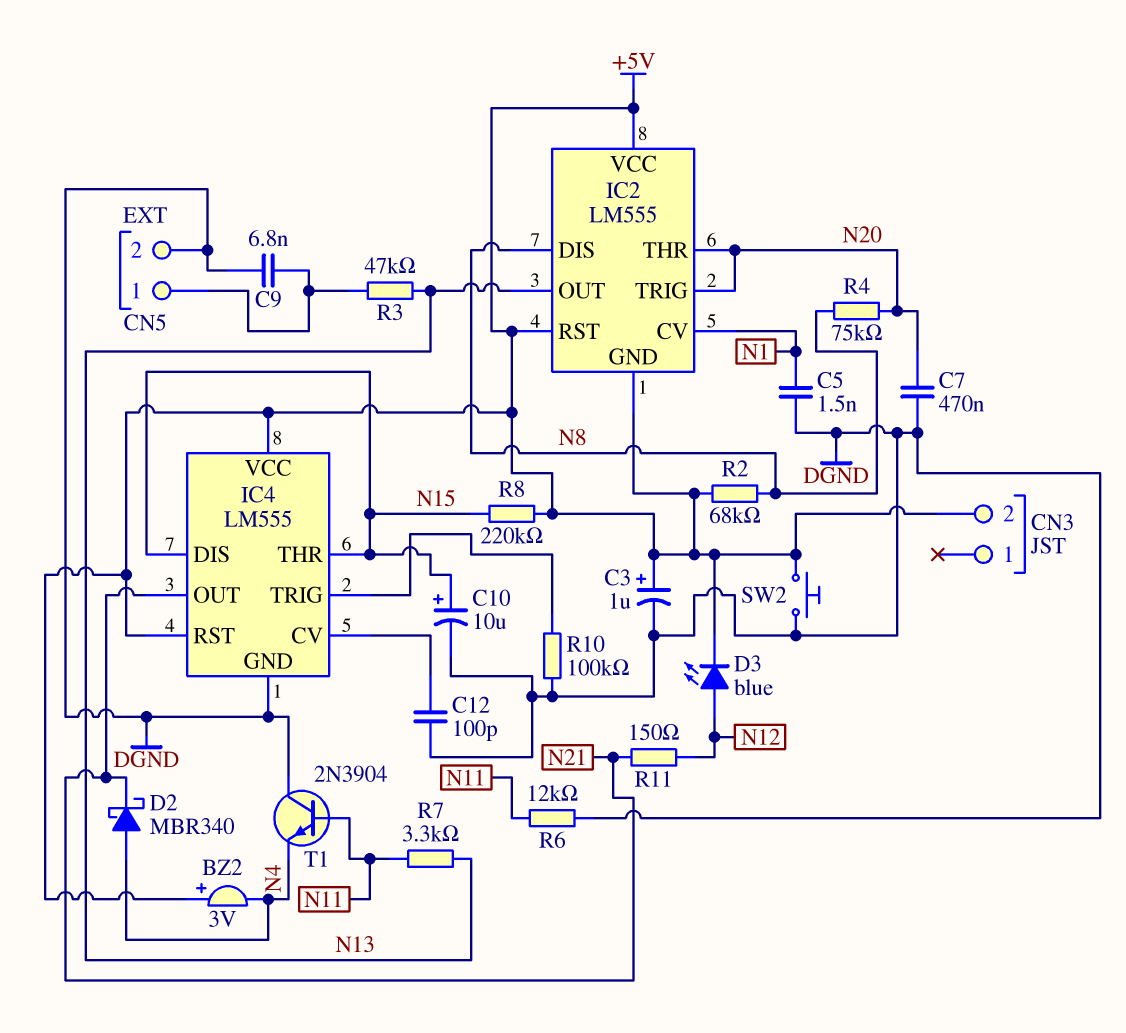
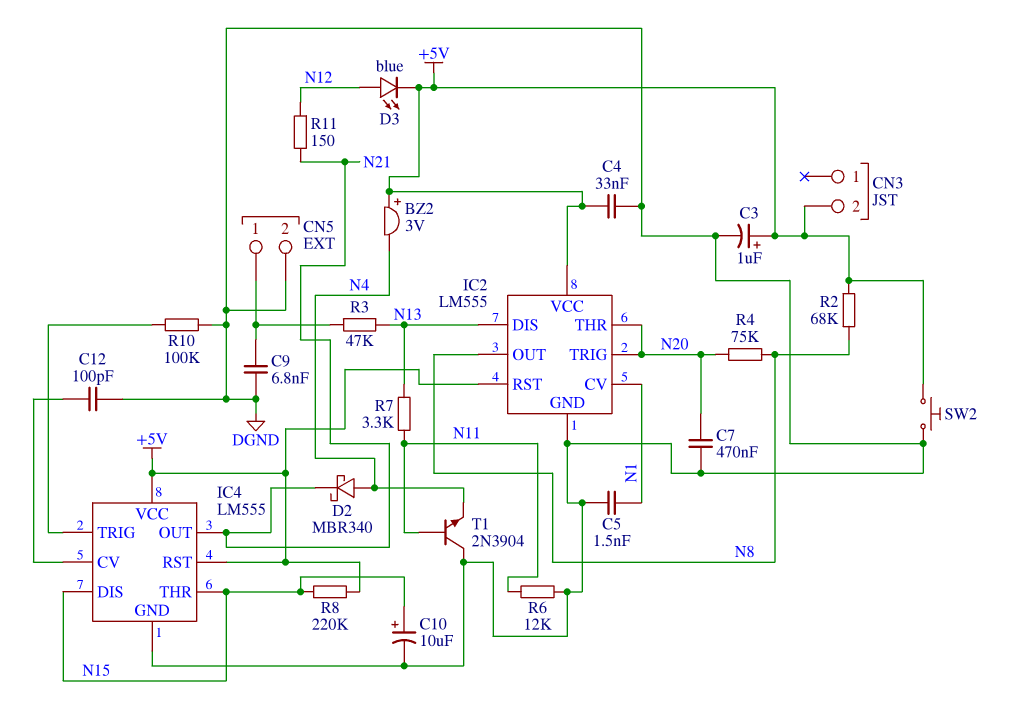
C4: none -> 33nF (+5V, DGND)
IC2 pin DIS: N8 -> N13
IC2 pin GND: +5V -> DGND
IC2 pin OUT: N13 -> N8

